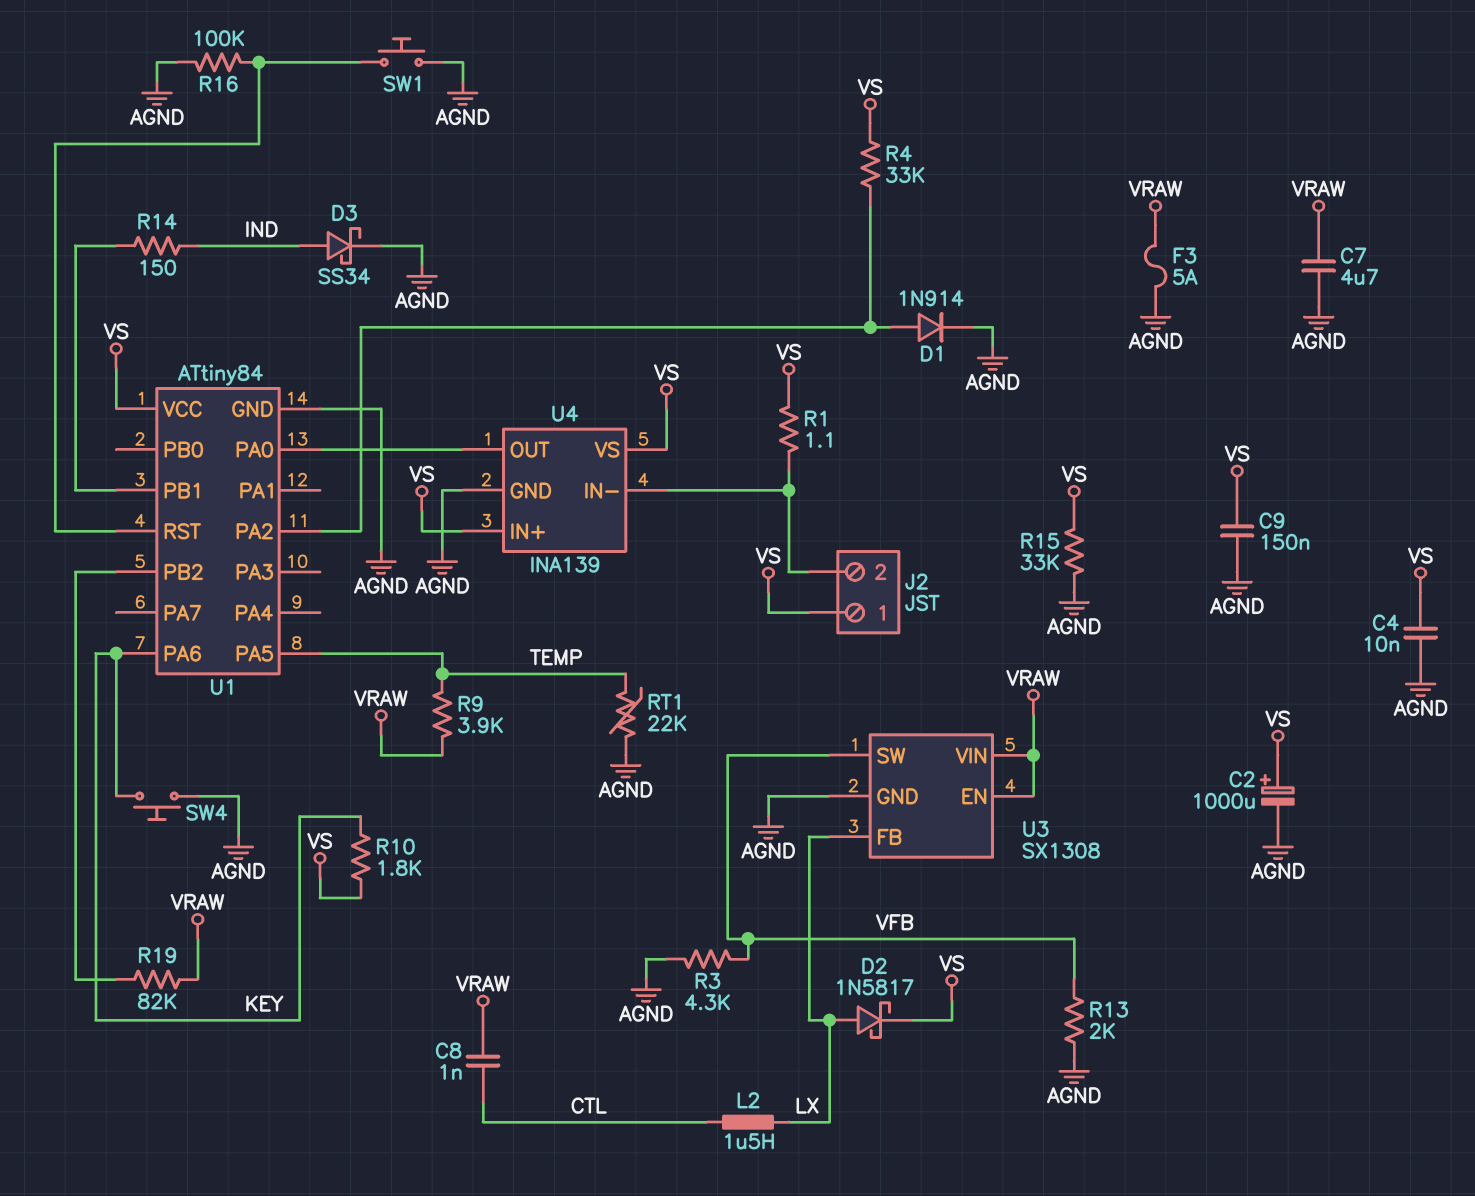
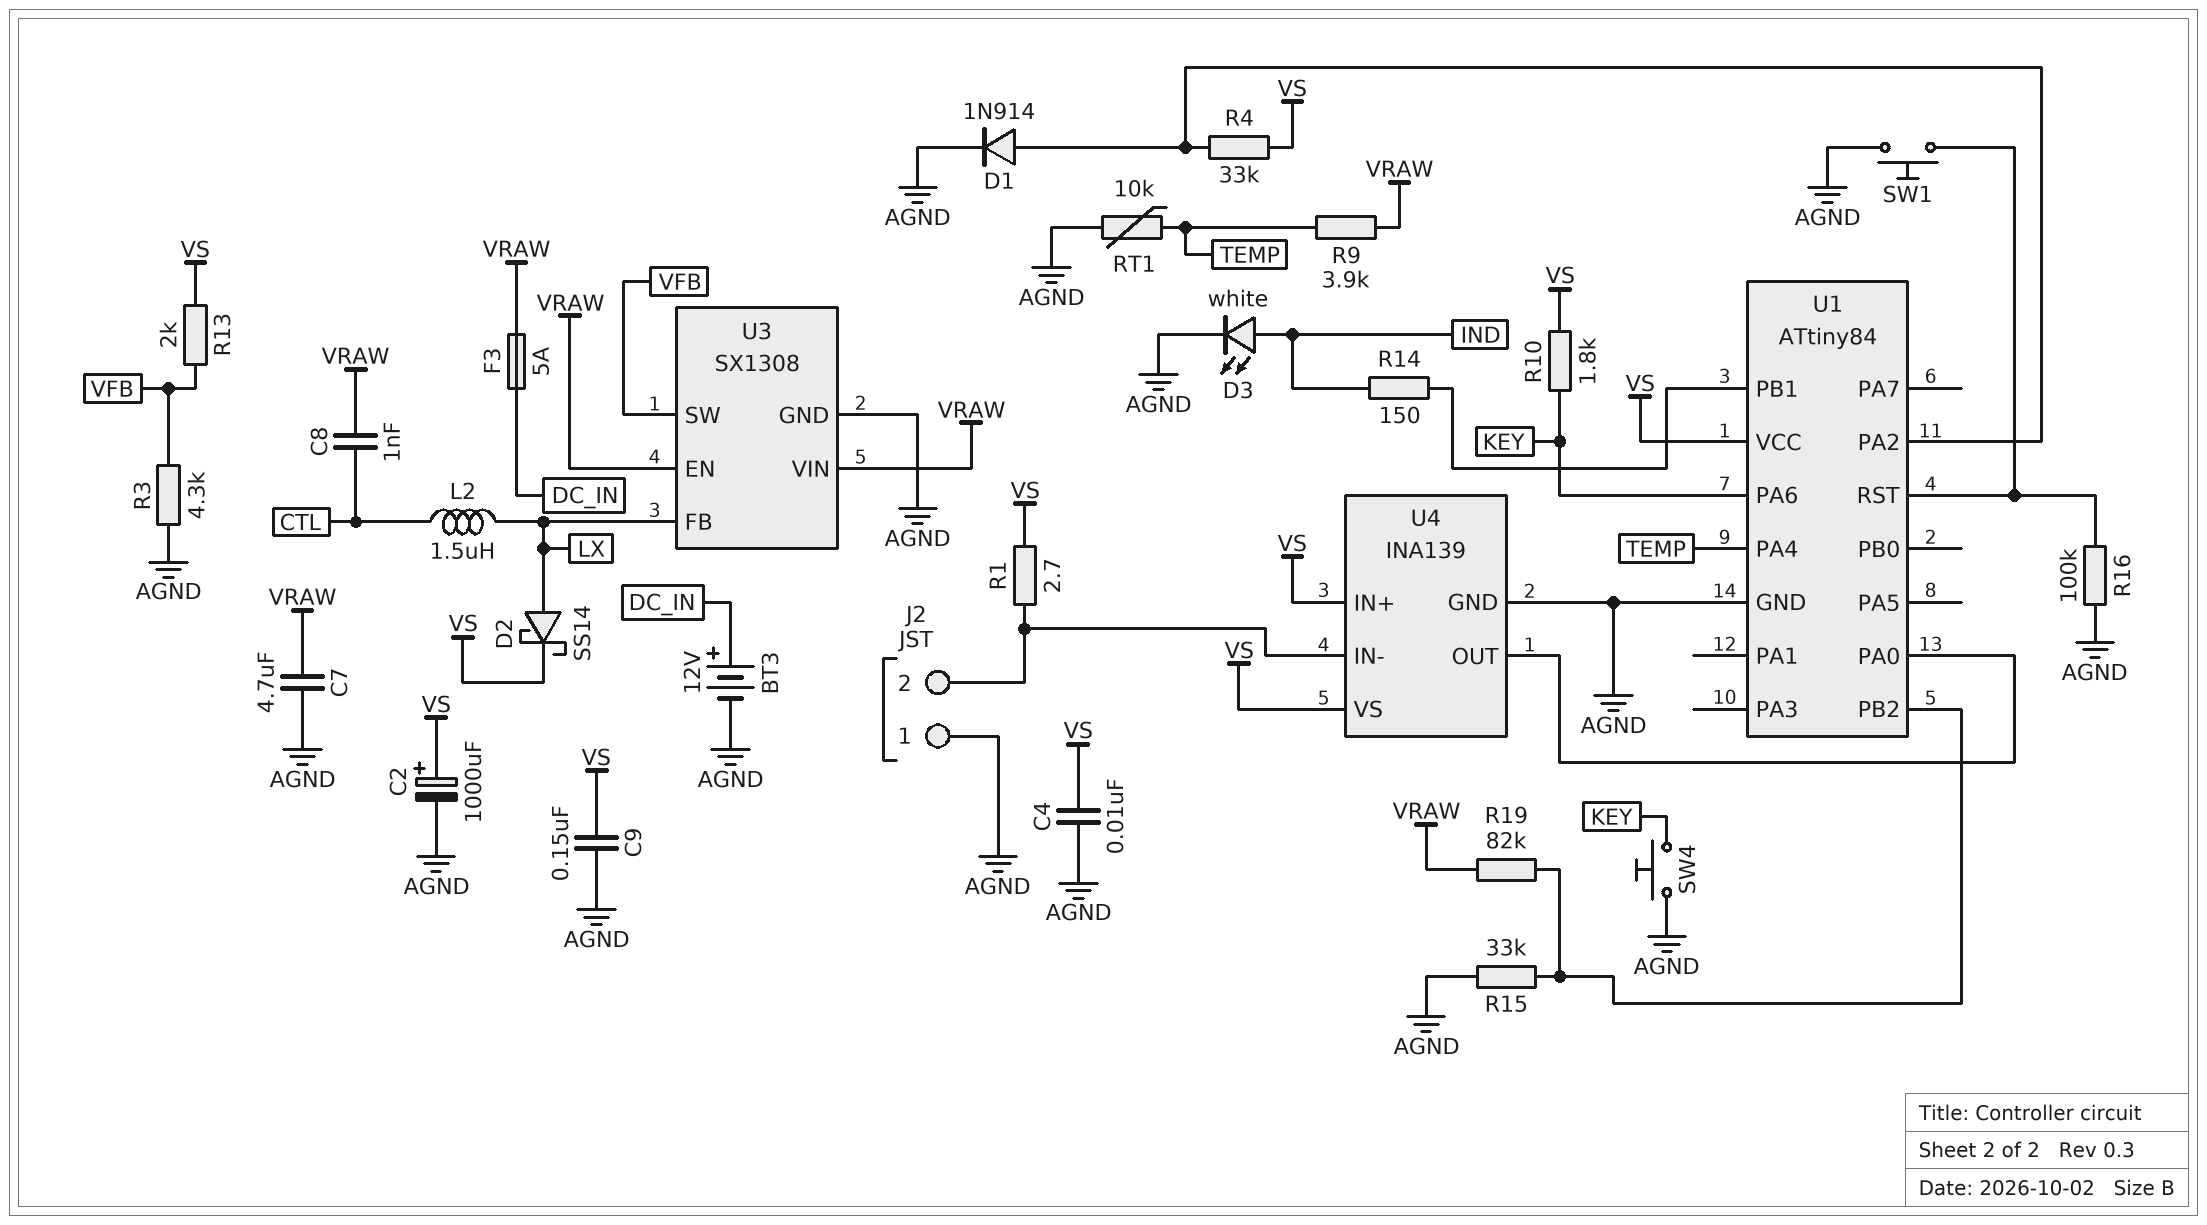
BT3: none -> 12V (plus DC_IN, minus AGND)
D2: schottky 1N5817 (A LX, K VS) -> schottky SS14 (A LX, K VS)
D3: schottky SS34 (A IND, K AGND) -> LED white (A IND, K AGND)
F3: 5A (AGND, VRAW) -> 5A (DC_IN, VRAW)
J2 pin 1: VS -> AGND
R1: 1.1 (J2/2, VS) -> 2.7 (J2/2, VS)
R13: 2k (AGND, VFB) -> 2k (VFB, VS)
R15: 33k (AGND, VS) -> 33k (AGND, U1/PB2)
RT1: 22k (AGND, TEMP) -> 10k (AGND, TEMP)
U1 pin PA4: none -> TEMP
U1 pin PA5: TEMP -> none

